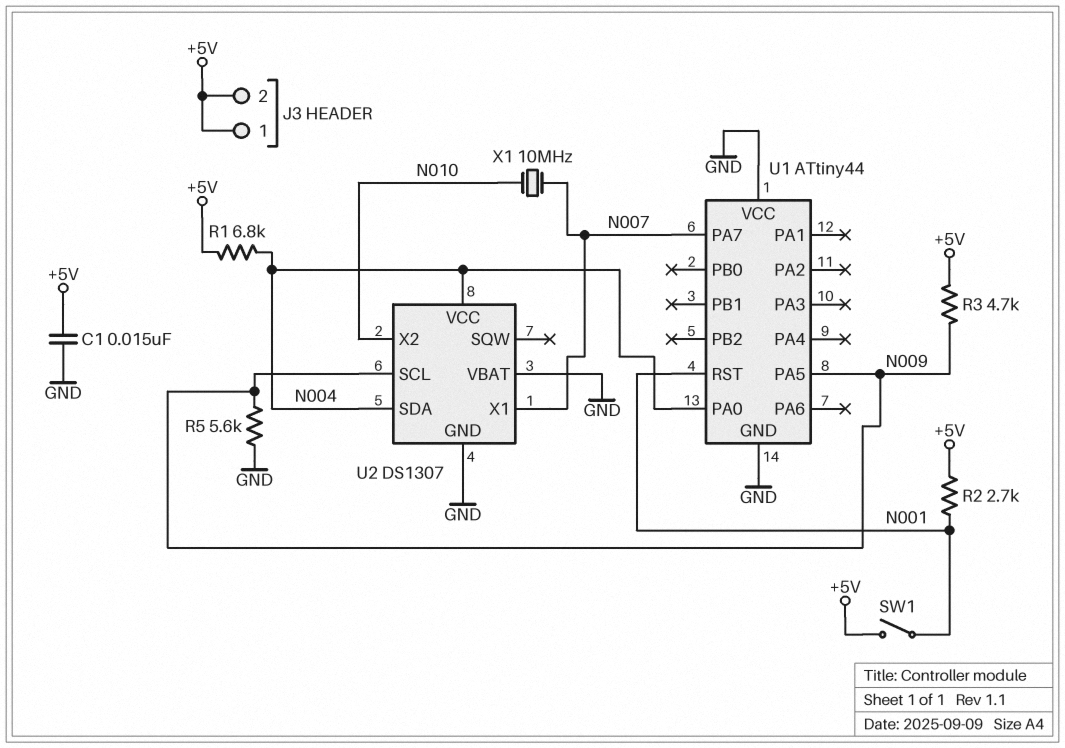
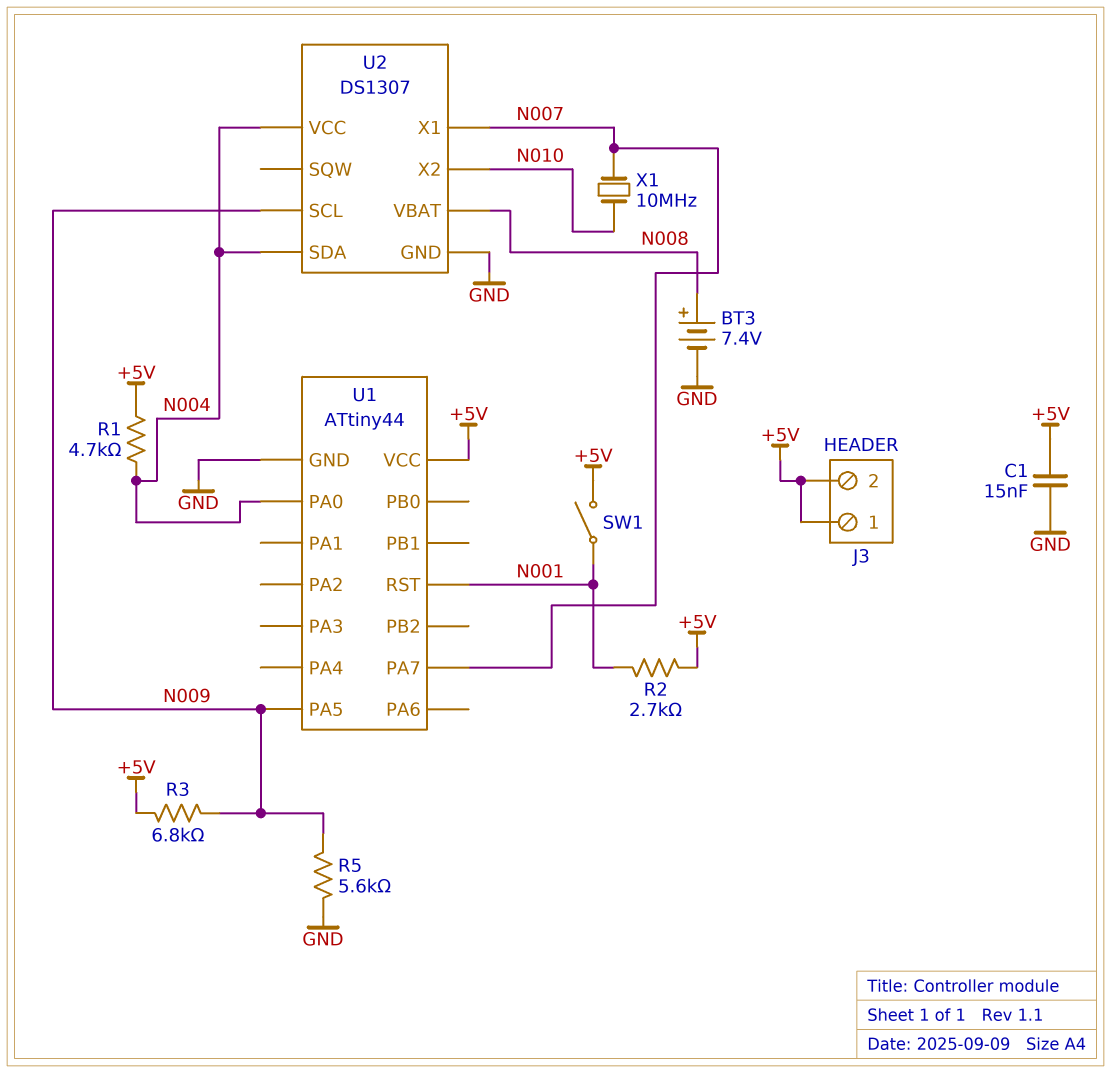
BT3: none -> 7.4V (plus N008, minus GND)
R1: 6.8k (+5V, N004) -> 4.7k (+5V, N004)
R3: 4.7k (+5V, N009) -> 6.8k (+5V, N009)
U1 pin VCC: GND -> +5V
U2 pin VBAT: GND -> N008

